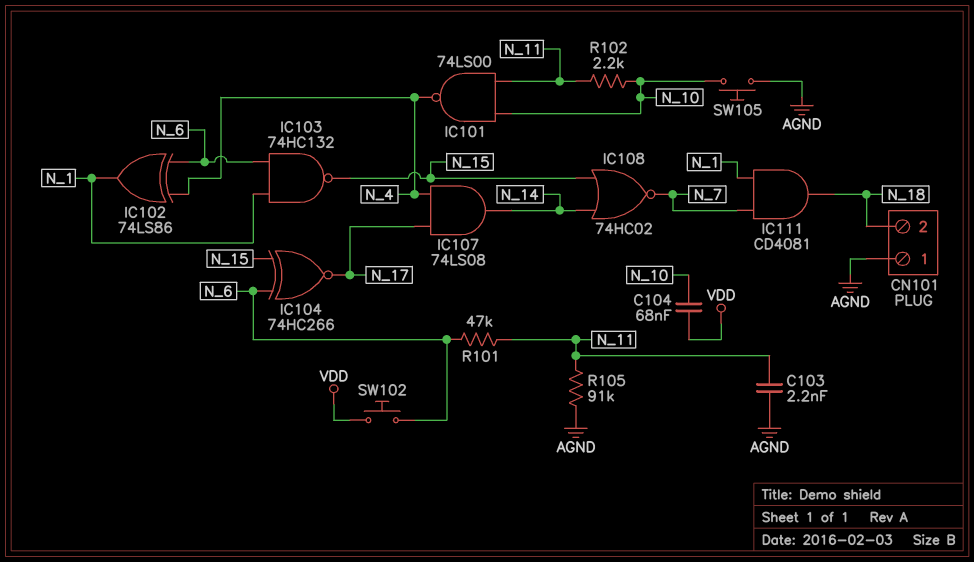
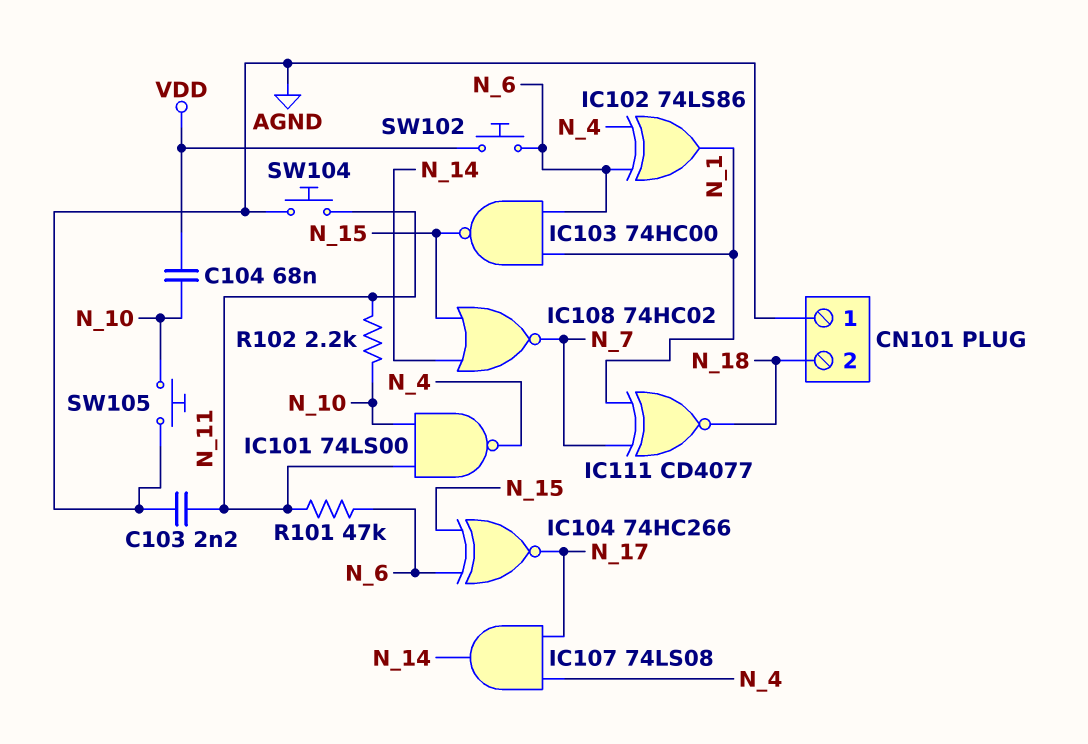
IC103: NAND 74HC132 (in N_1, in N_6, out N_15) -> NAND 74HC00 (in N_1, in N_6, out N_15)
IC111: AND CD4081 (in N_1, in N_7, out N_18) -> XNOR CD4077 (in N_1, in N_7, out N_18)
R105: 91k (AGND, N_11) -> none
SW104: none -> button (AGND, N_11)

